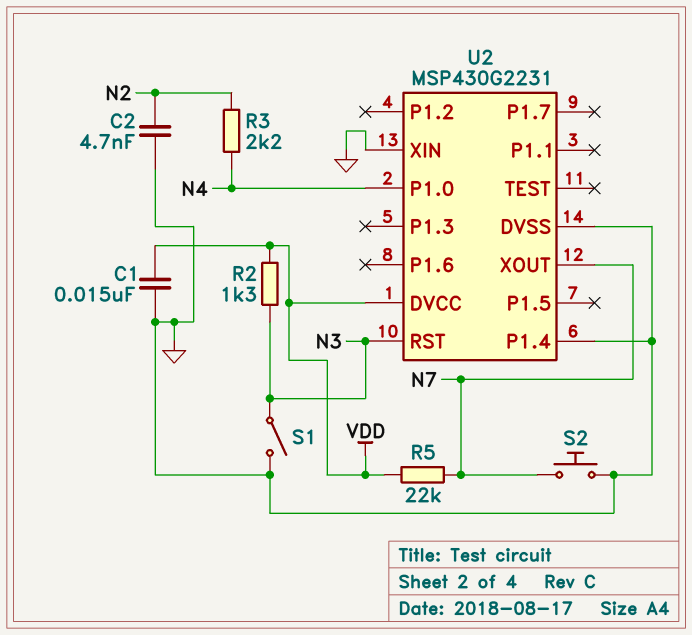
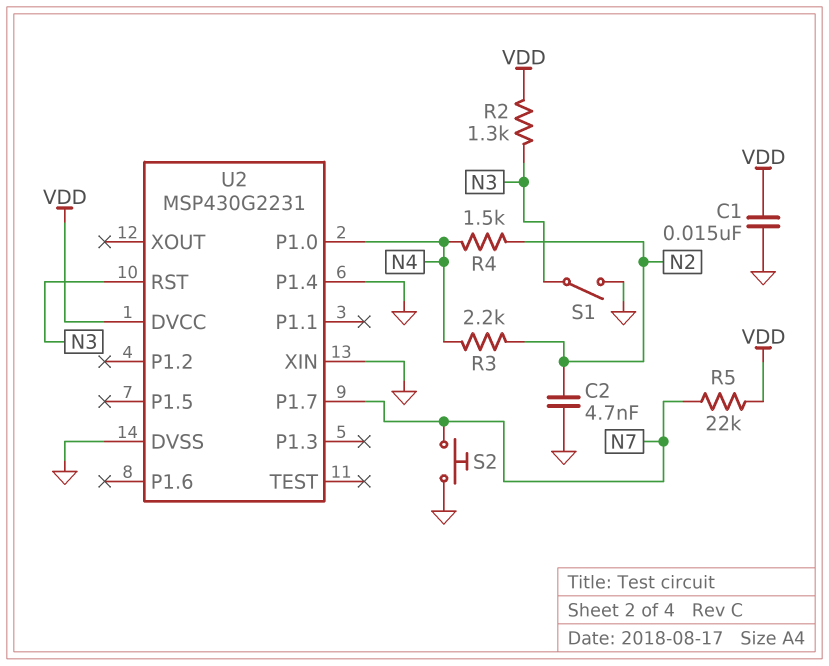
R4: none -> 1.5k (N2, N4)
U2 pin P1.7: none -> N7
U2 pin XOUT: N7 -> none

